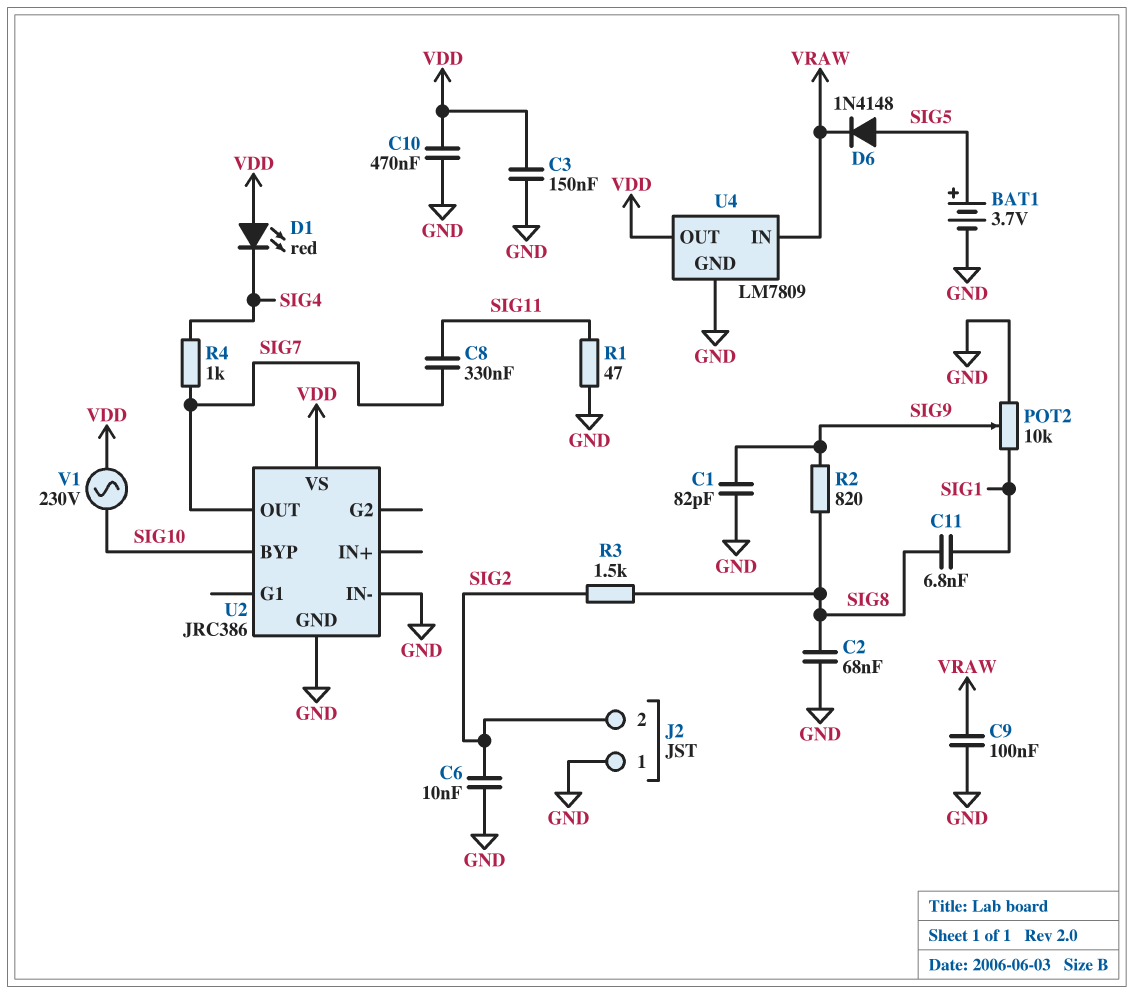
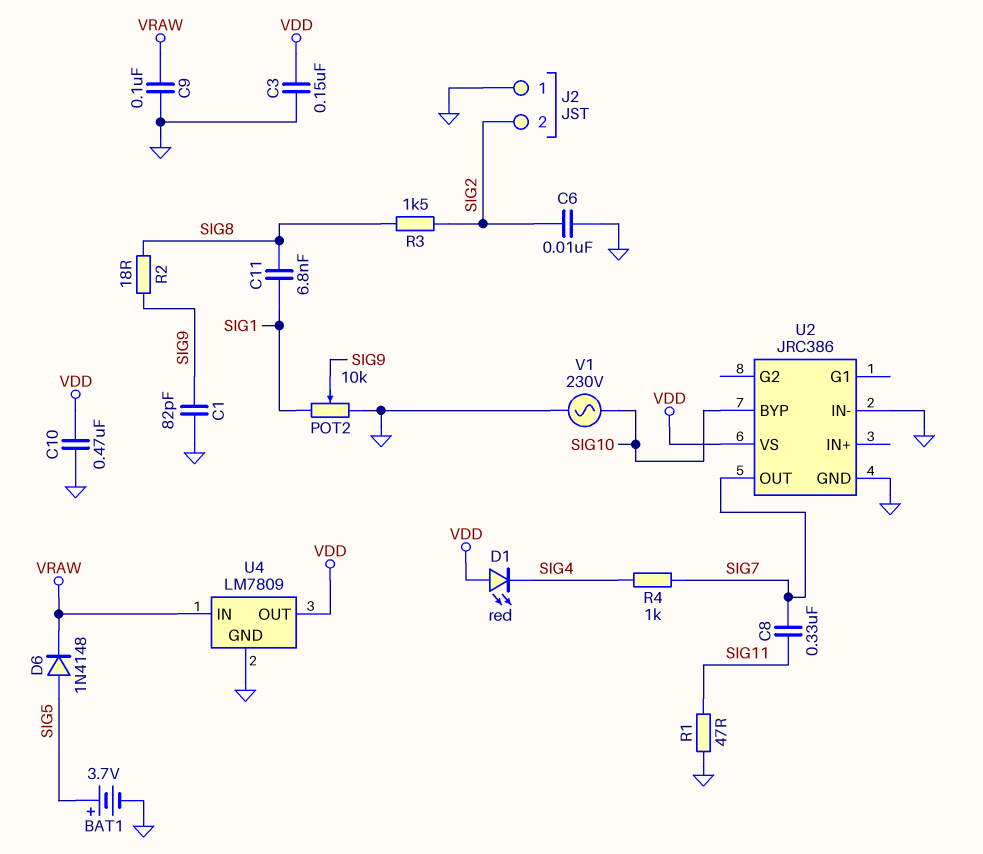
C2: 68nF (GND, SIG8) -> none
R2: 820 (SIG8, SIG9) -> 18 (SIG8, SIG9)
V1: AC 230V (SIG10, VDD) -> AC 230V (GND, SIG10)

